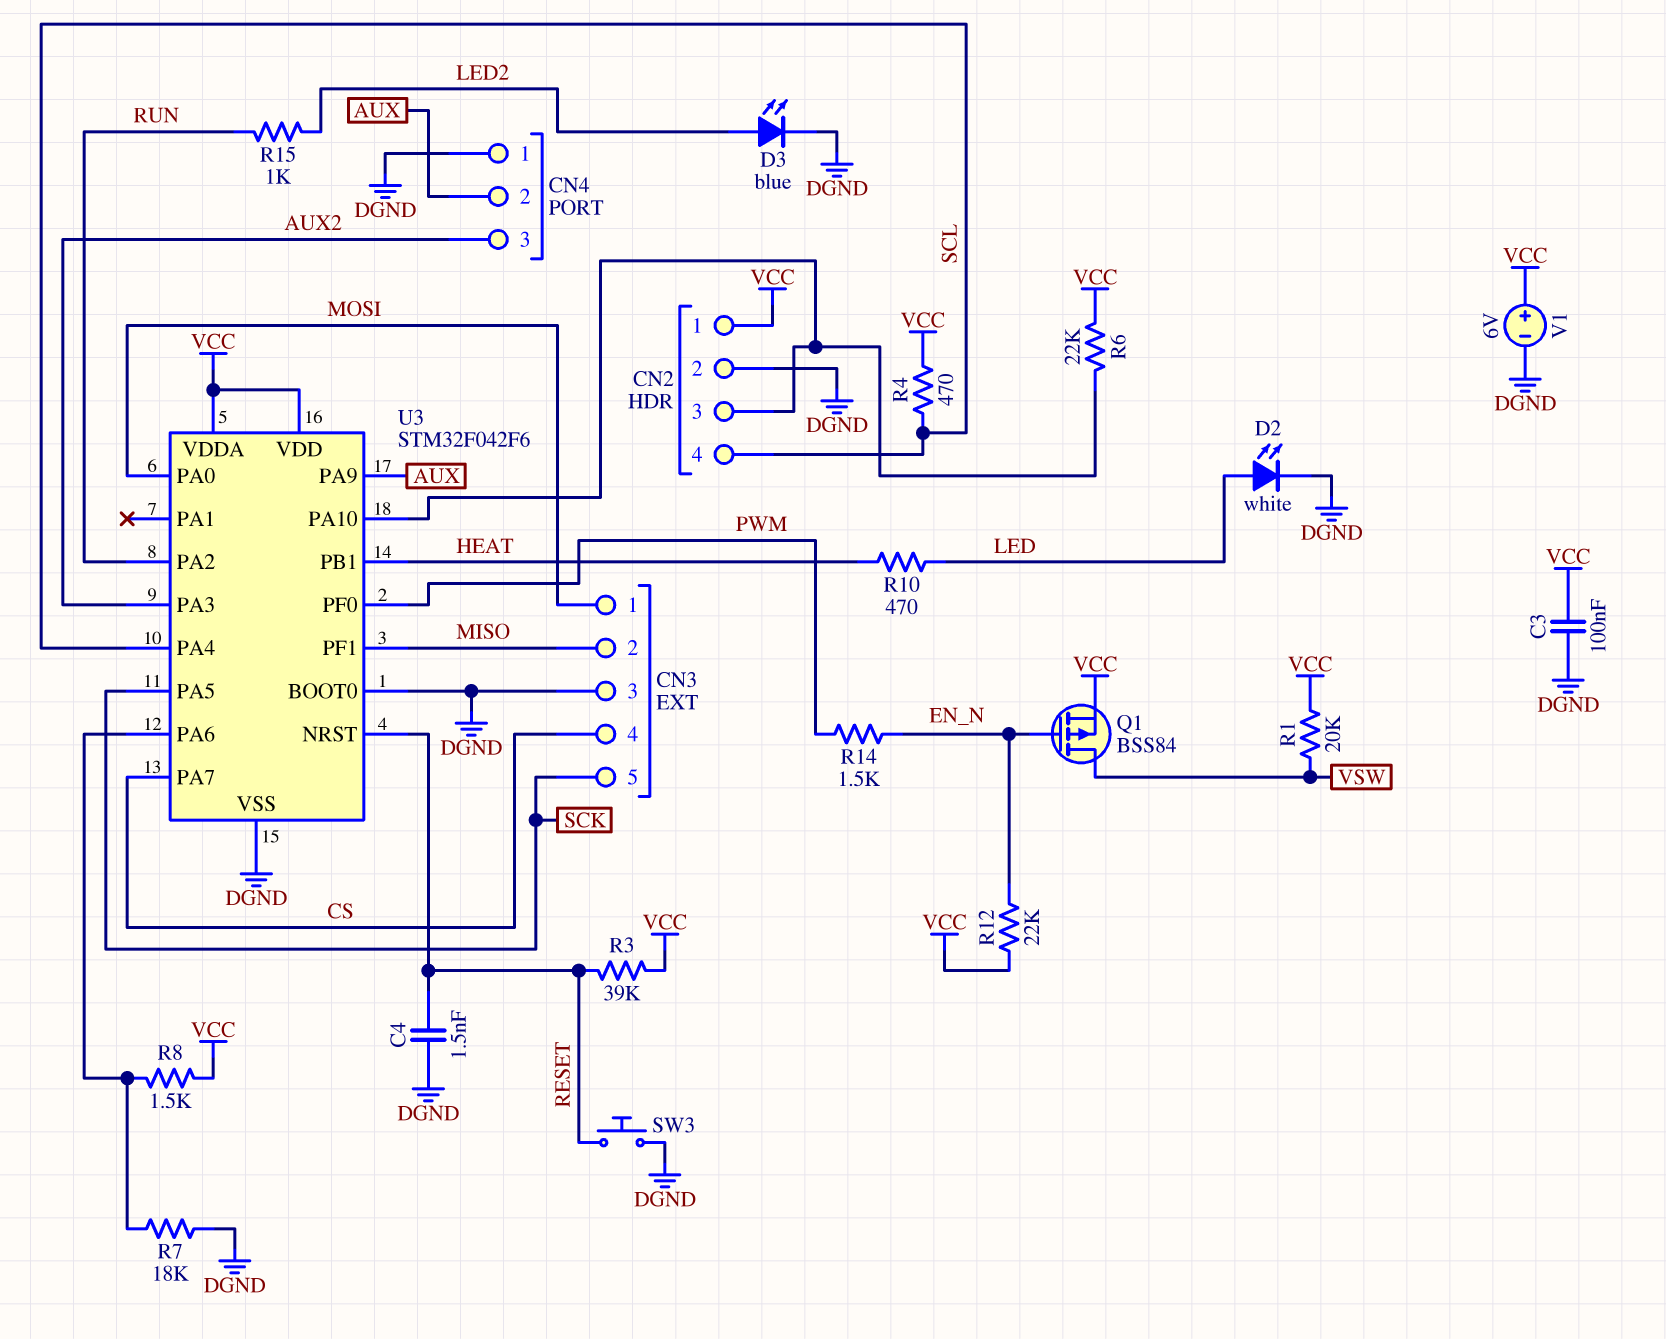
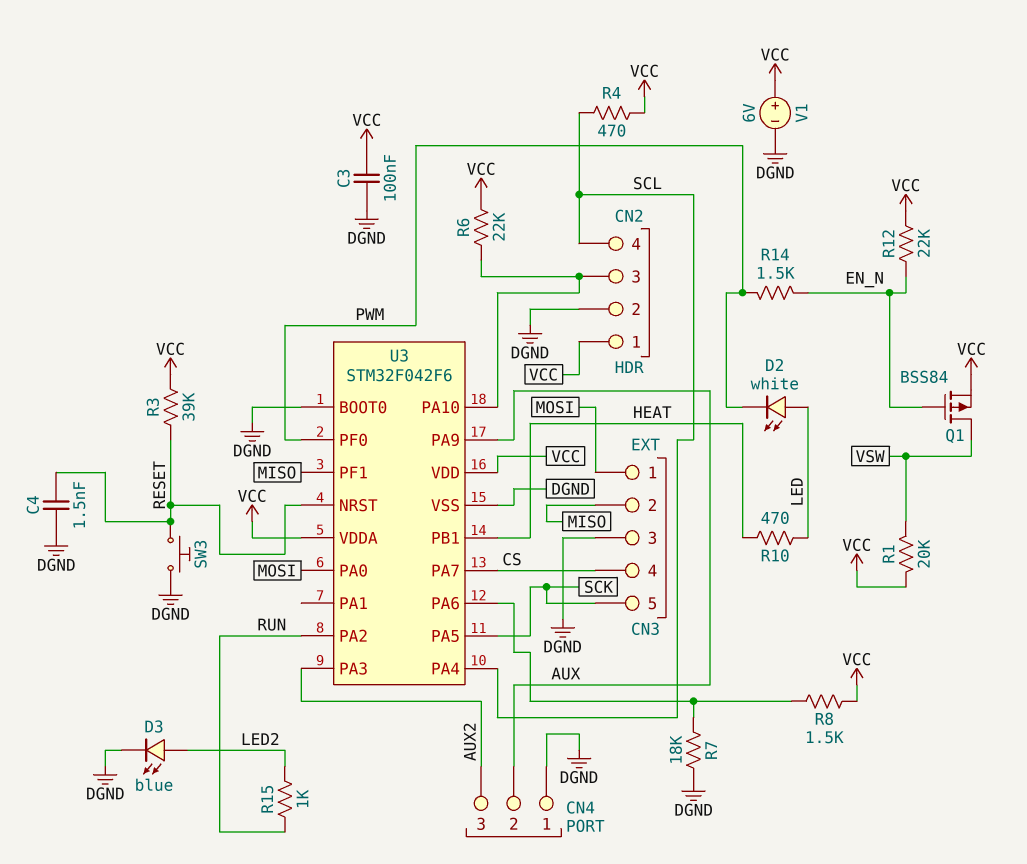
D2: LED white (A LED, K DGND) -> LED white (A LED, K PWM)

